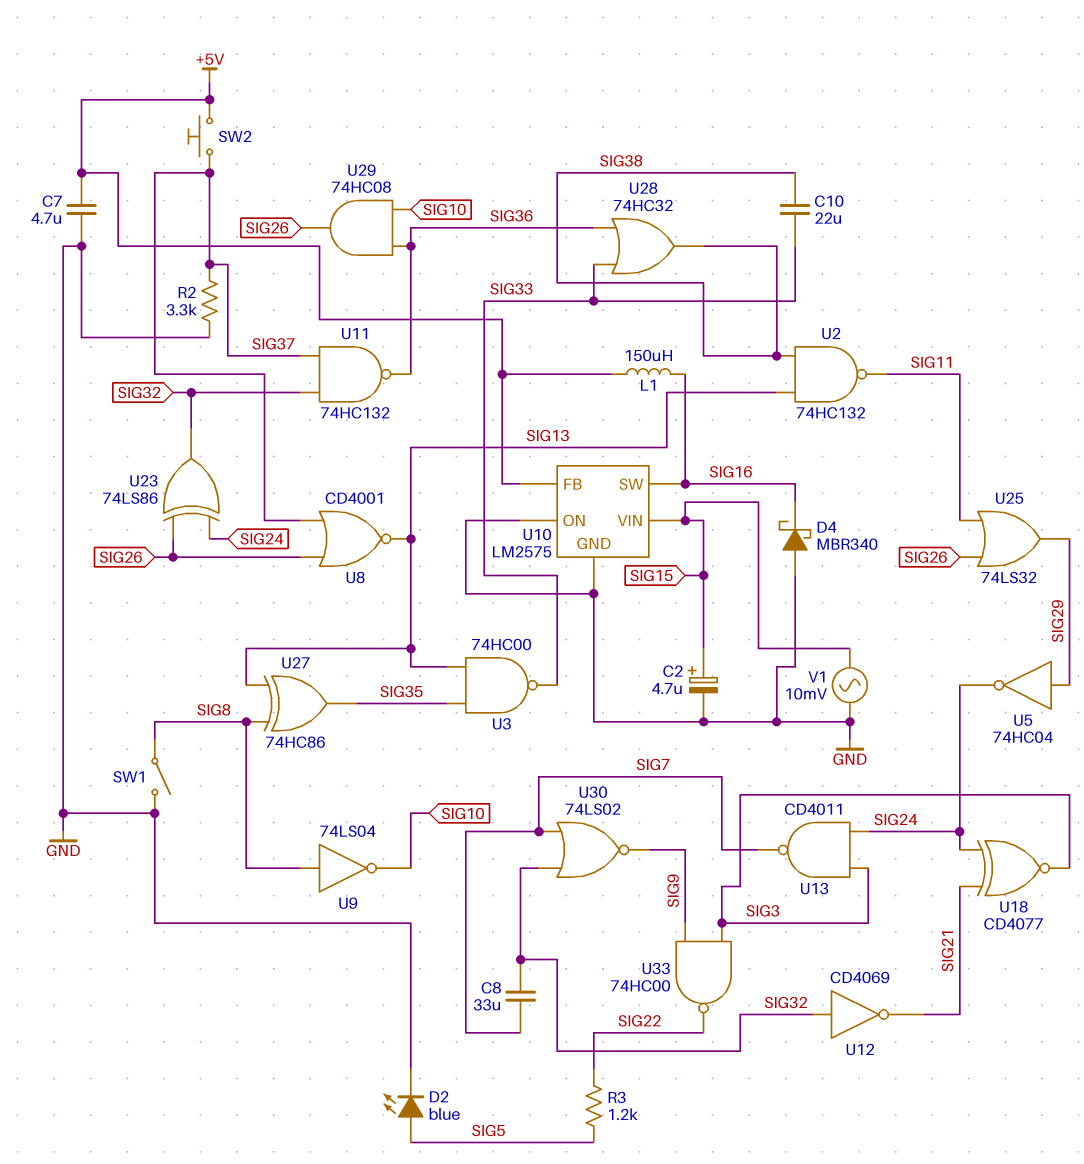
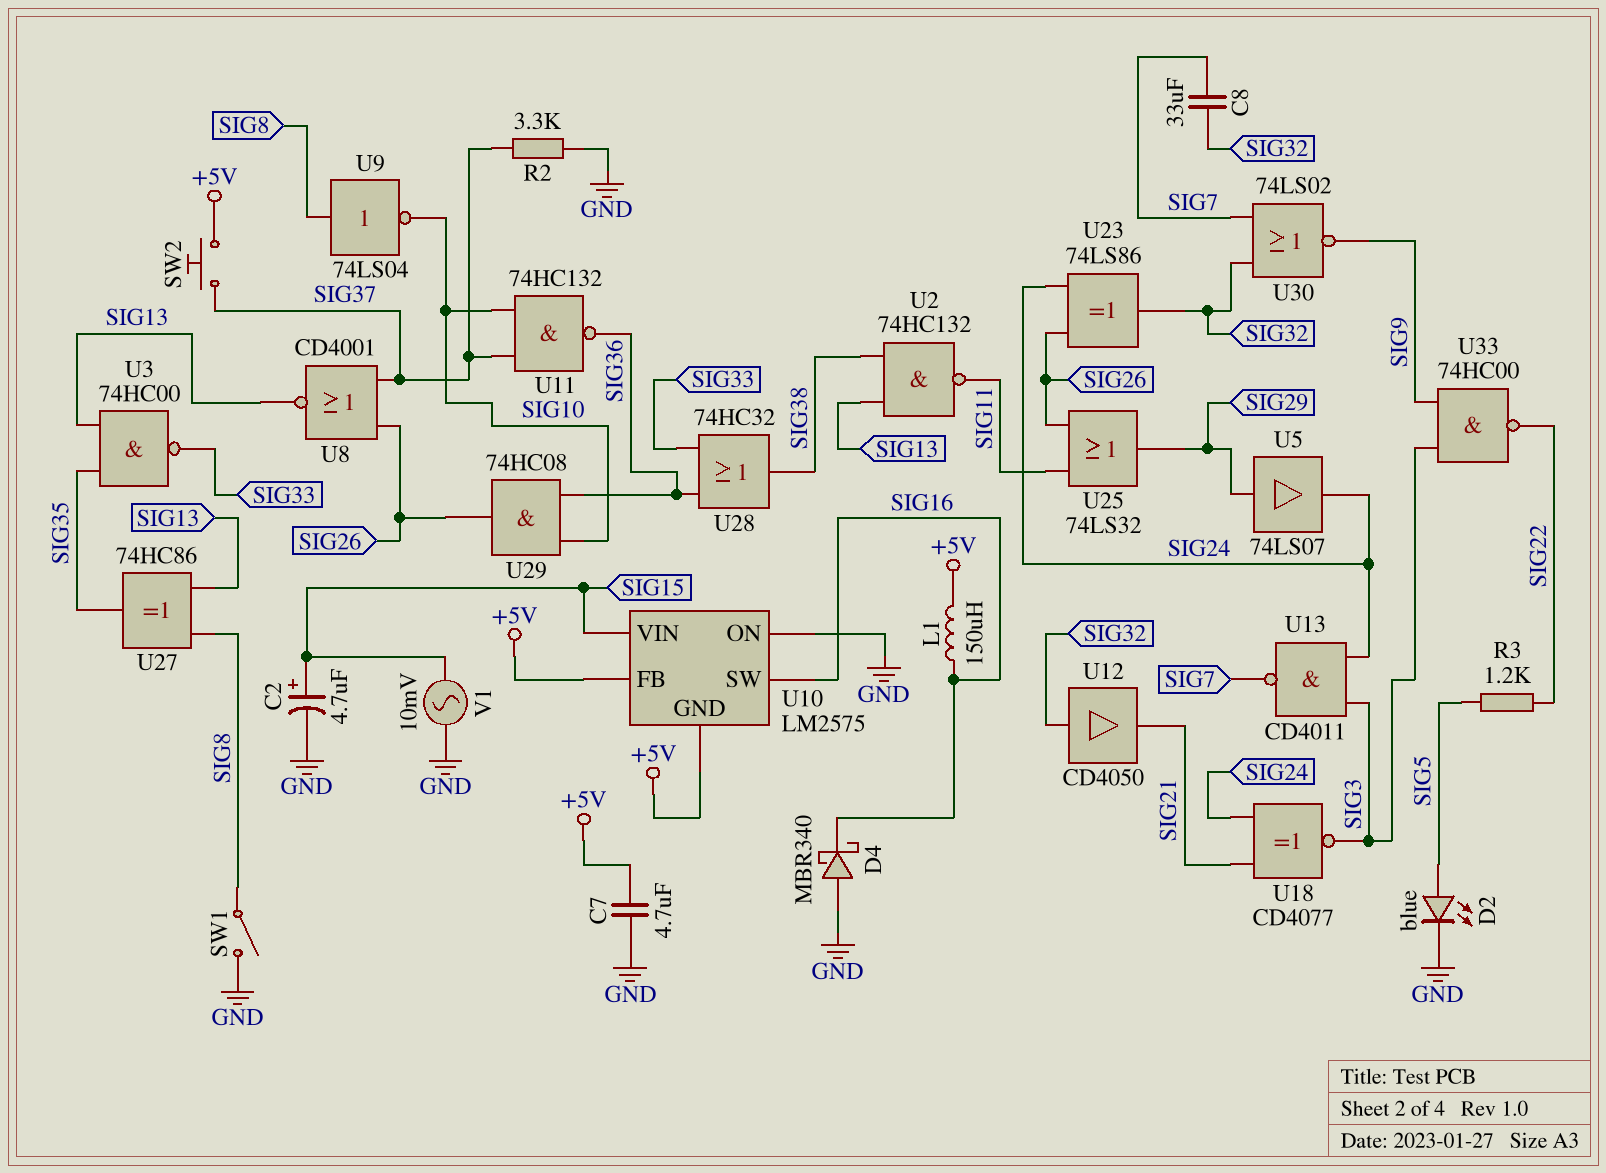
C10: 22uF (SIG33, SIG38) -> none
U5: NOT 74HC04 (in SIG29, out SIG24) -> buffer 74LS07 (in SIG29, out SIG24)
U10 pin GND: GND -> +5V
U11: NAND 74HC132 (in SIG32, in SIG37, out SIG36) -> NAND 74HC132 (in SIG10, in SIG37, out SIG36)
U12: NOT CD4069 (in SIG32, out SIG21) -> buffer CD4050 (in SIG32, out SIG21)

